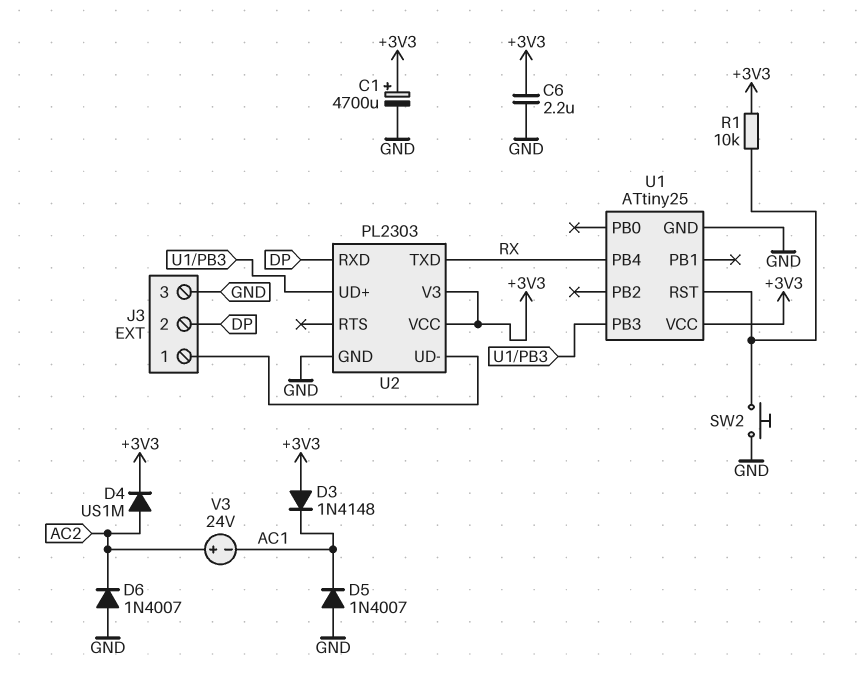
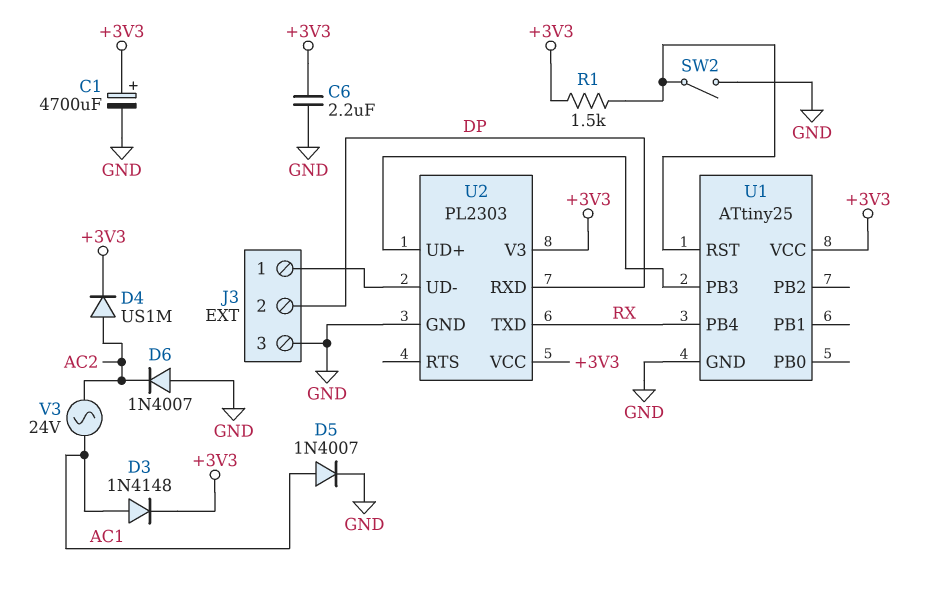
D3: diode 1N4148 (A +3V3, K AC1) -> diode 1N4148 (A AC1, K +3V3)
D5: diode 1N4007 (A GND, K AC1) -> diode 1N4007 (A AC1, K GND)
R1: 10k (+3V3, U1/RST) -> 1.5k (+3V3, U1/RST)
SW2: button (GND, U1/RST) -> switch (GND, U1/RST)
V3: 24V (plus AC2, minus AC1) -> AC 24V (AC1, AC2)

